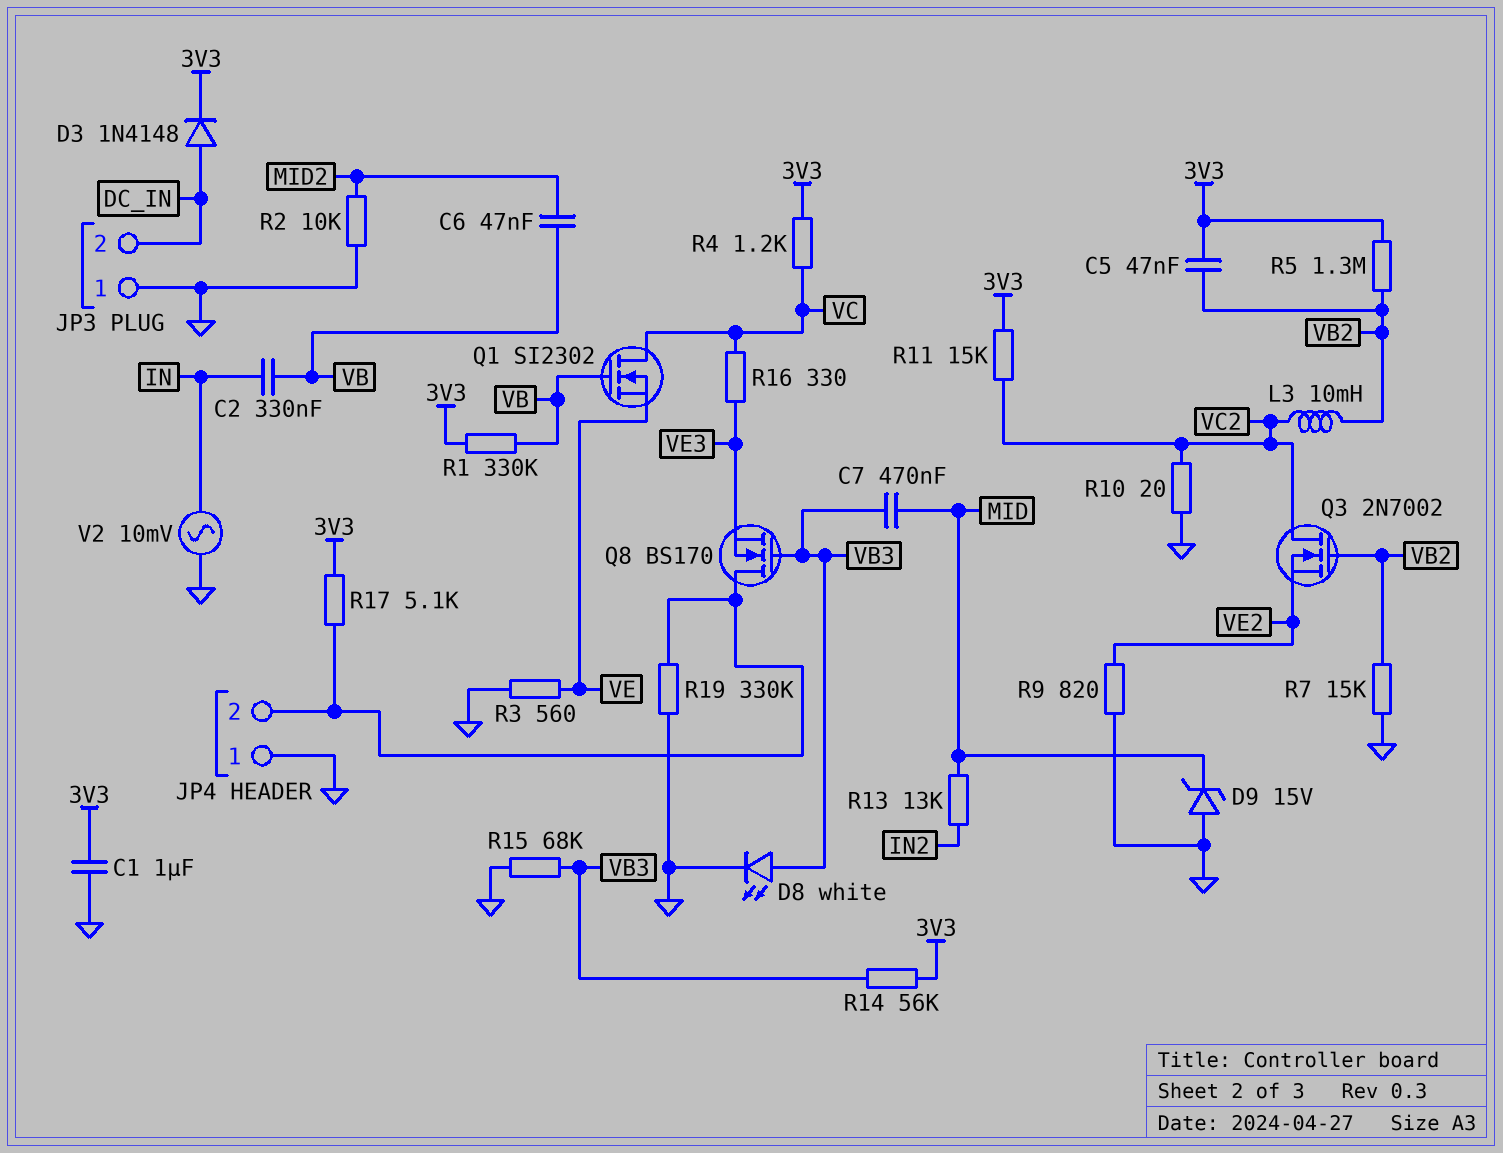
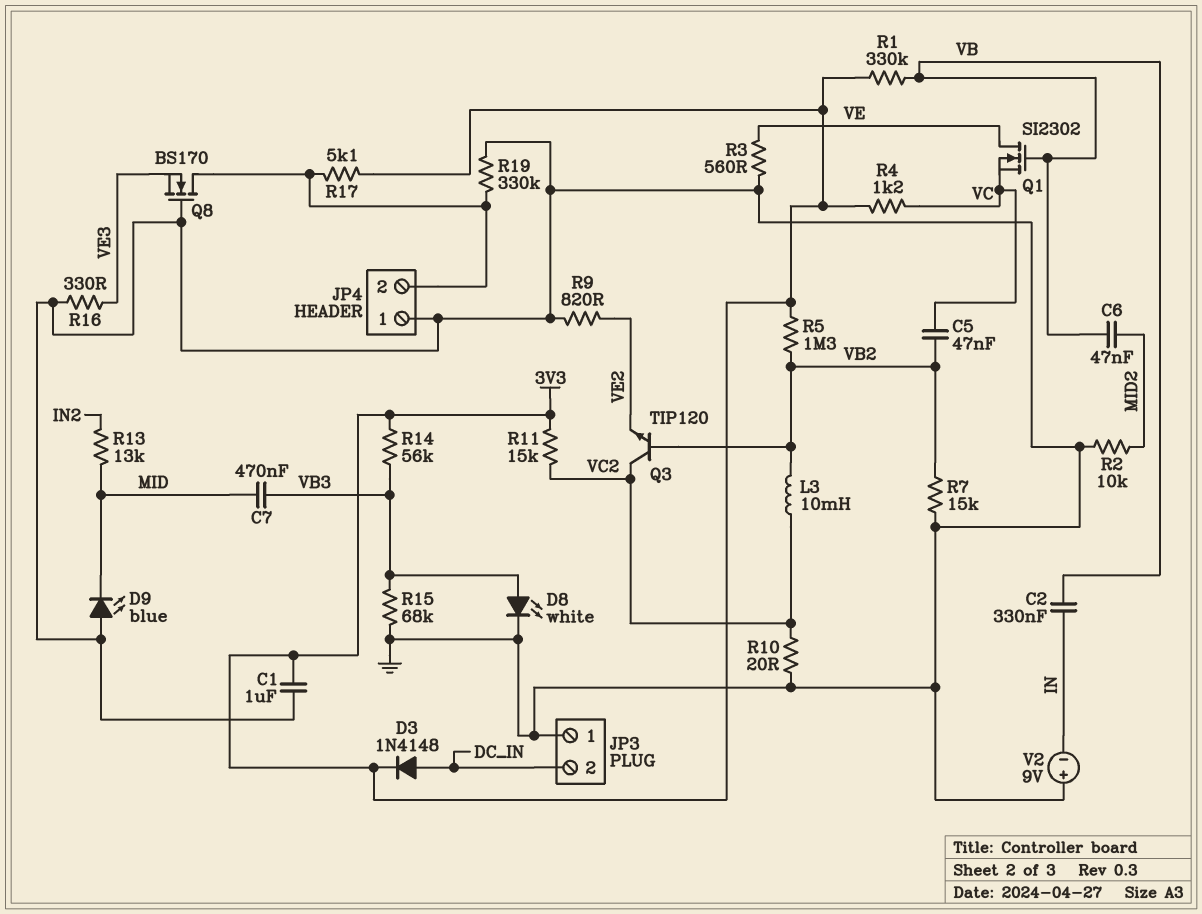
C5: 47nF (3V3, VB2) -> 47nF (VB2, VC)
D9: zener 15V (A GND, K MID) -> LED blue (A GND, K MID)
Q1: NMOS SI2302 (G VB, D VC, S VE) -> NMOS SI2302 (G VB, D VE, S VC)
Q3: NMOS 2N7002 (G VB2, D VC2, S VE2) -> NPN TIP120 (B VB2, C VC2, E VE2)
Q8: NMOS BS170 (G VB3, D JP4/2, S VE3) -> NMOS BS170 (G GND, D JP4/2, S VE3)
R16: 330 (VC, VE3) -> 330 (GND, VE3)
V2: AC 10mV (GND, IN) -> 9V (plus GND, minus IN)

